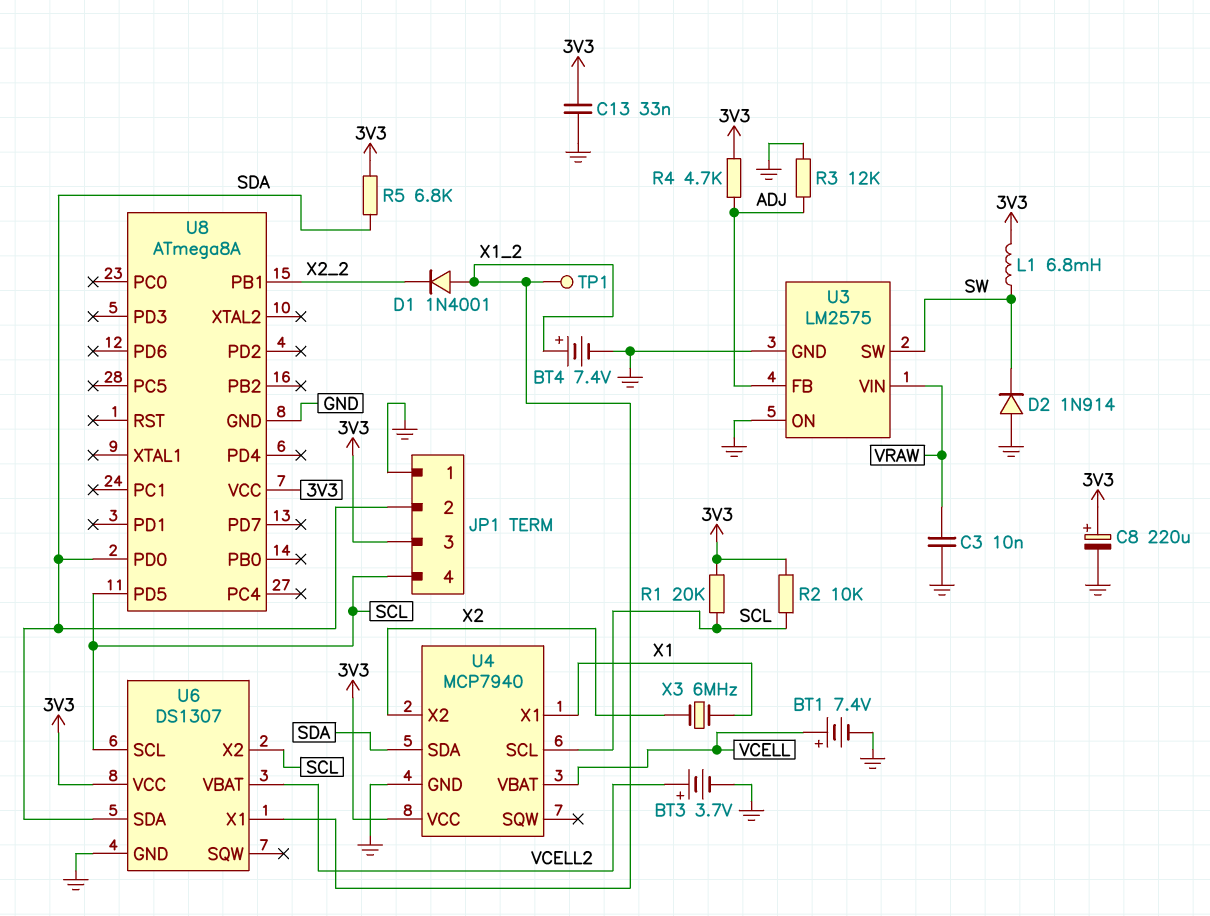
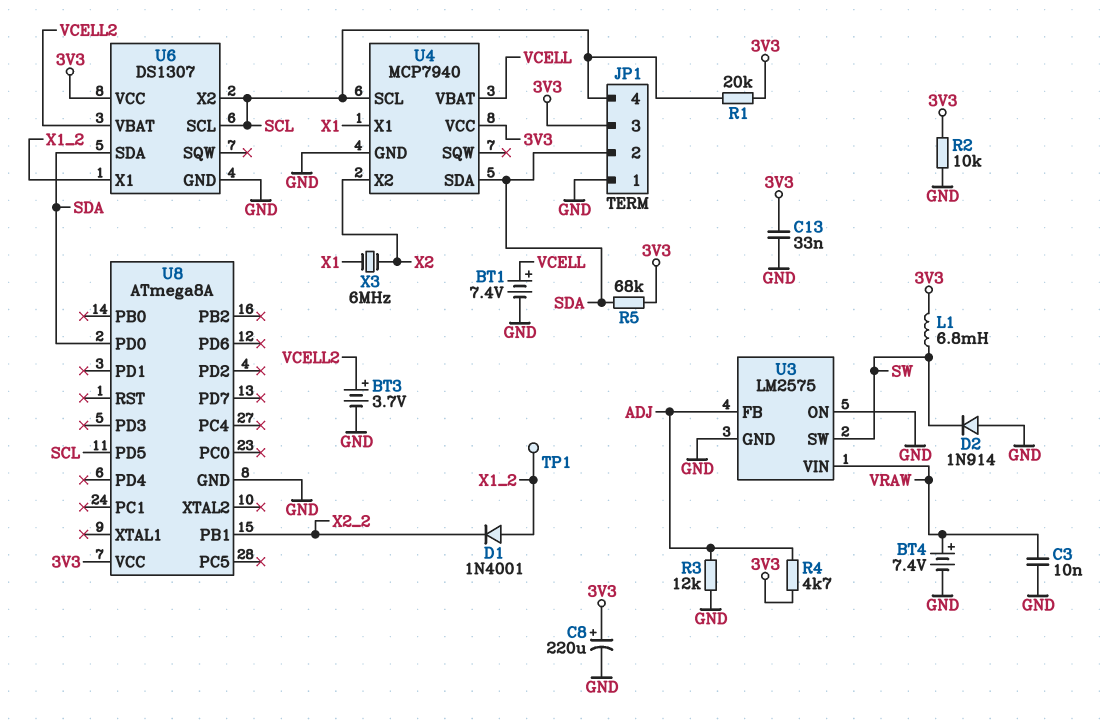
BT4: 7.4V (plus X1_2, minus GND) -> 7.4V (plus VRAW, minus GND)
R2: 10k (3V3, SCL) -> 10k (3V3, GND)
R5: 6.8k (3V3, SDA) -> 68k (3V3, SDA)

